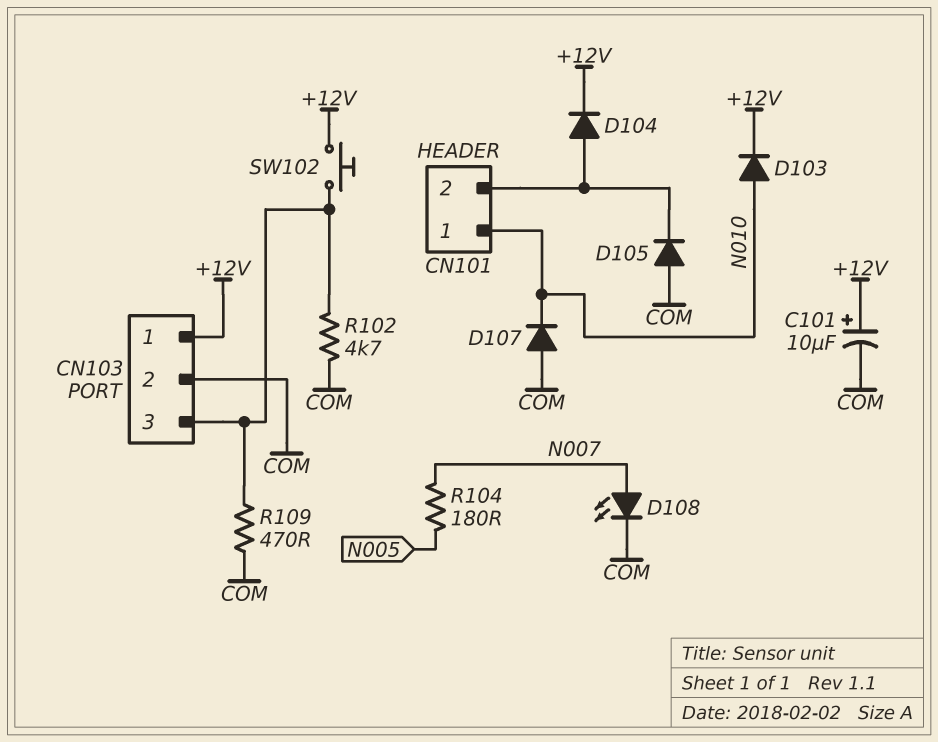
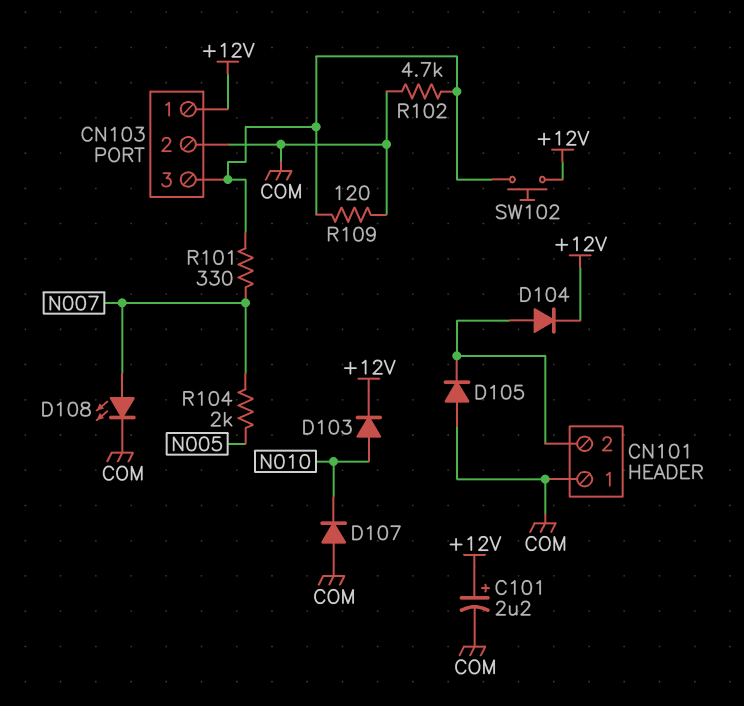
C101: 10uF (plus +12V, minus COM) -> 2.2uF (plus +12V, minus COM)
CN101 pin 1: N010 -> COM
R101: none -> 330 (CN103/3, N007)
R104: 180 (N005, N007) -> 2k (N005, N007)
R109: 470 (CN103/3, COM) -> 120 (CN103/3, COM)

